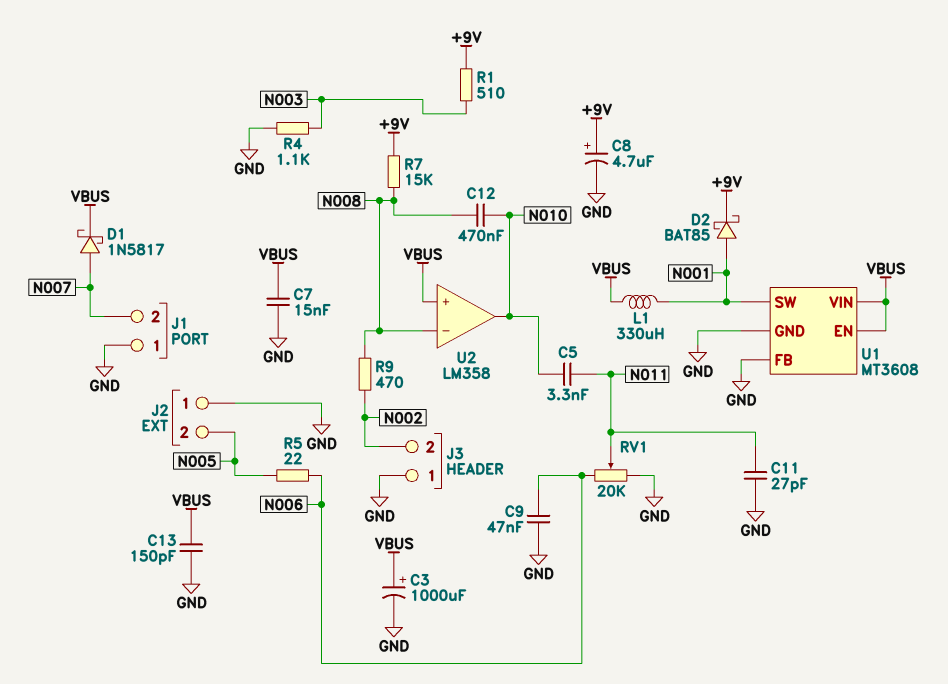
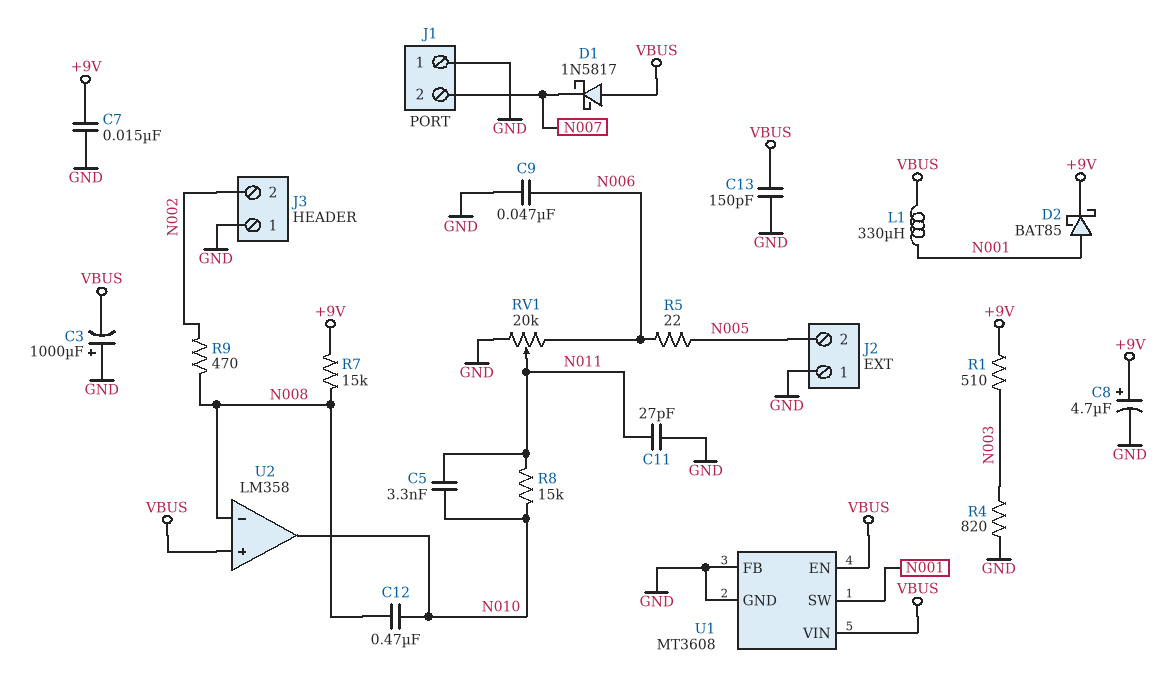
C3: 1000uF (plus VBUS, minus GND) -> 1000uF (plus GND, minus VBUS)
C7: 15nF (GND, VBUS) -> 15nF (+9V, GND)
D1: schottky 1N5817 (A N007, K VBUS) -> schottky 1N5817 (A VBUS, K N007)
R4: 1.1k (GND, N003) -> 820 (GND, N003)
R8: none -> 15k (N010, N011)

